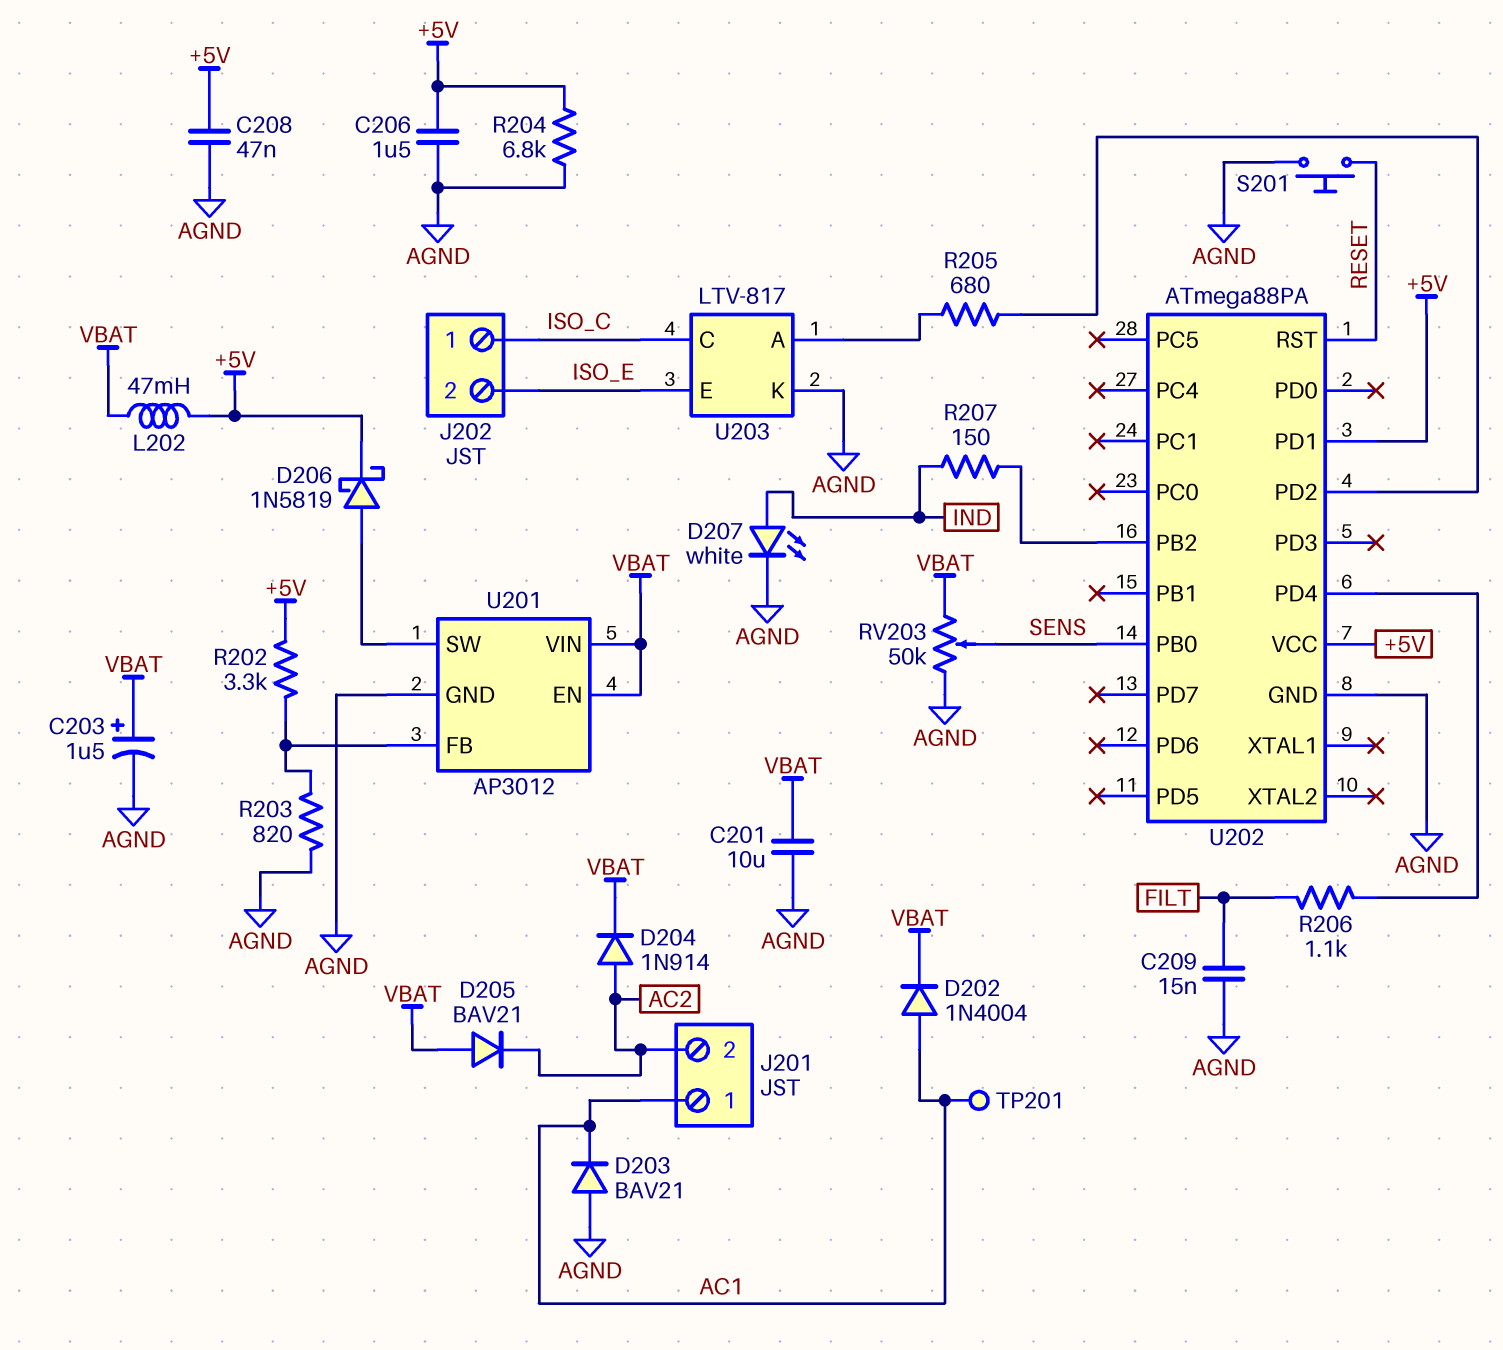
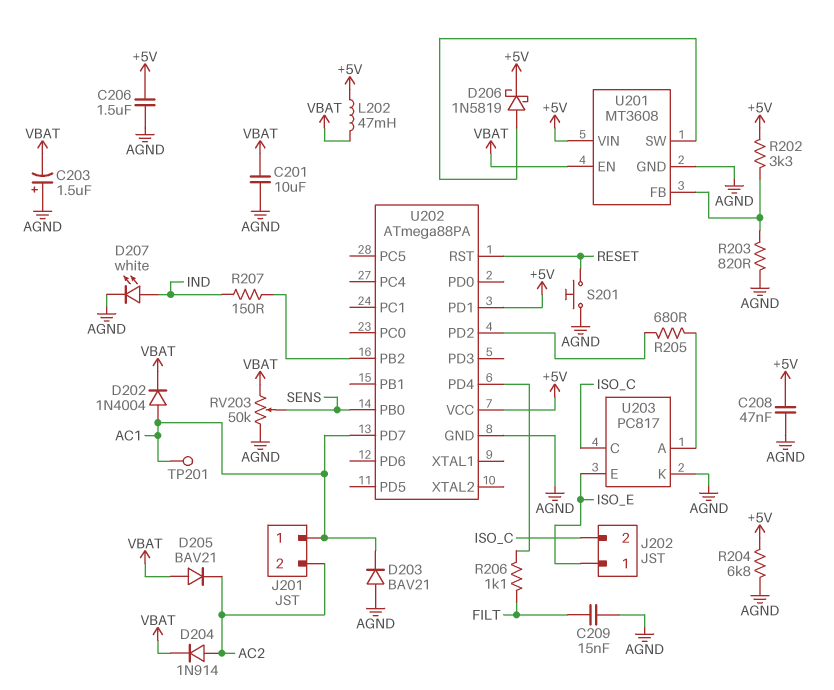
C203: 1.5uF (plus VBAT, minus AGND) -> 1.5uF (plus AGND, minus VBAT)
J202 pin 1: ISO_C -> ISO_E
J202 pin 2: ISO_E -> ISO_C
U201: AP3012 -> MT3608
U201 pin VIN: VBAT -> +5V
U202 pin PD7: none -> AC1
U203: LTV-817 -> PC817

